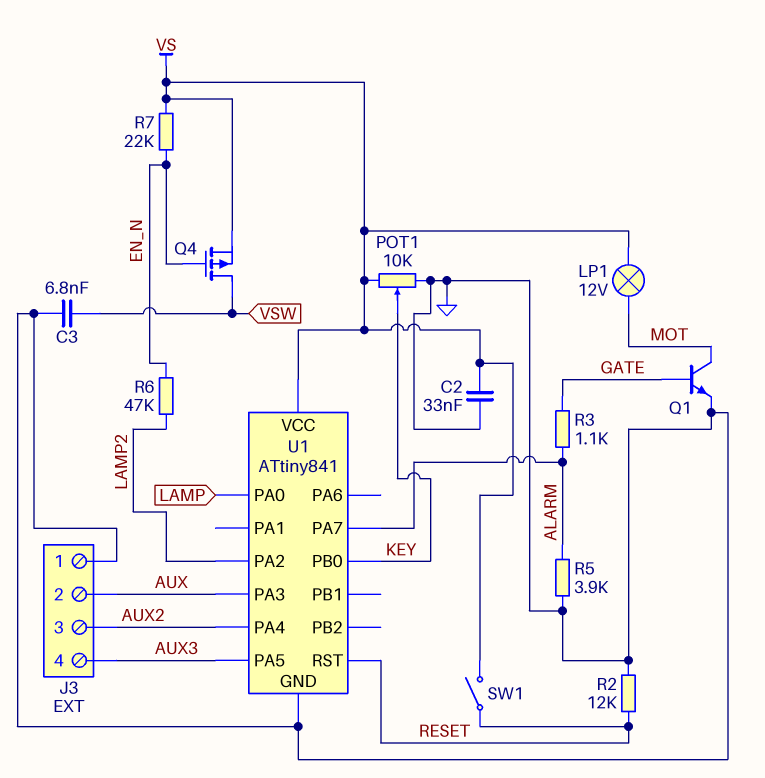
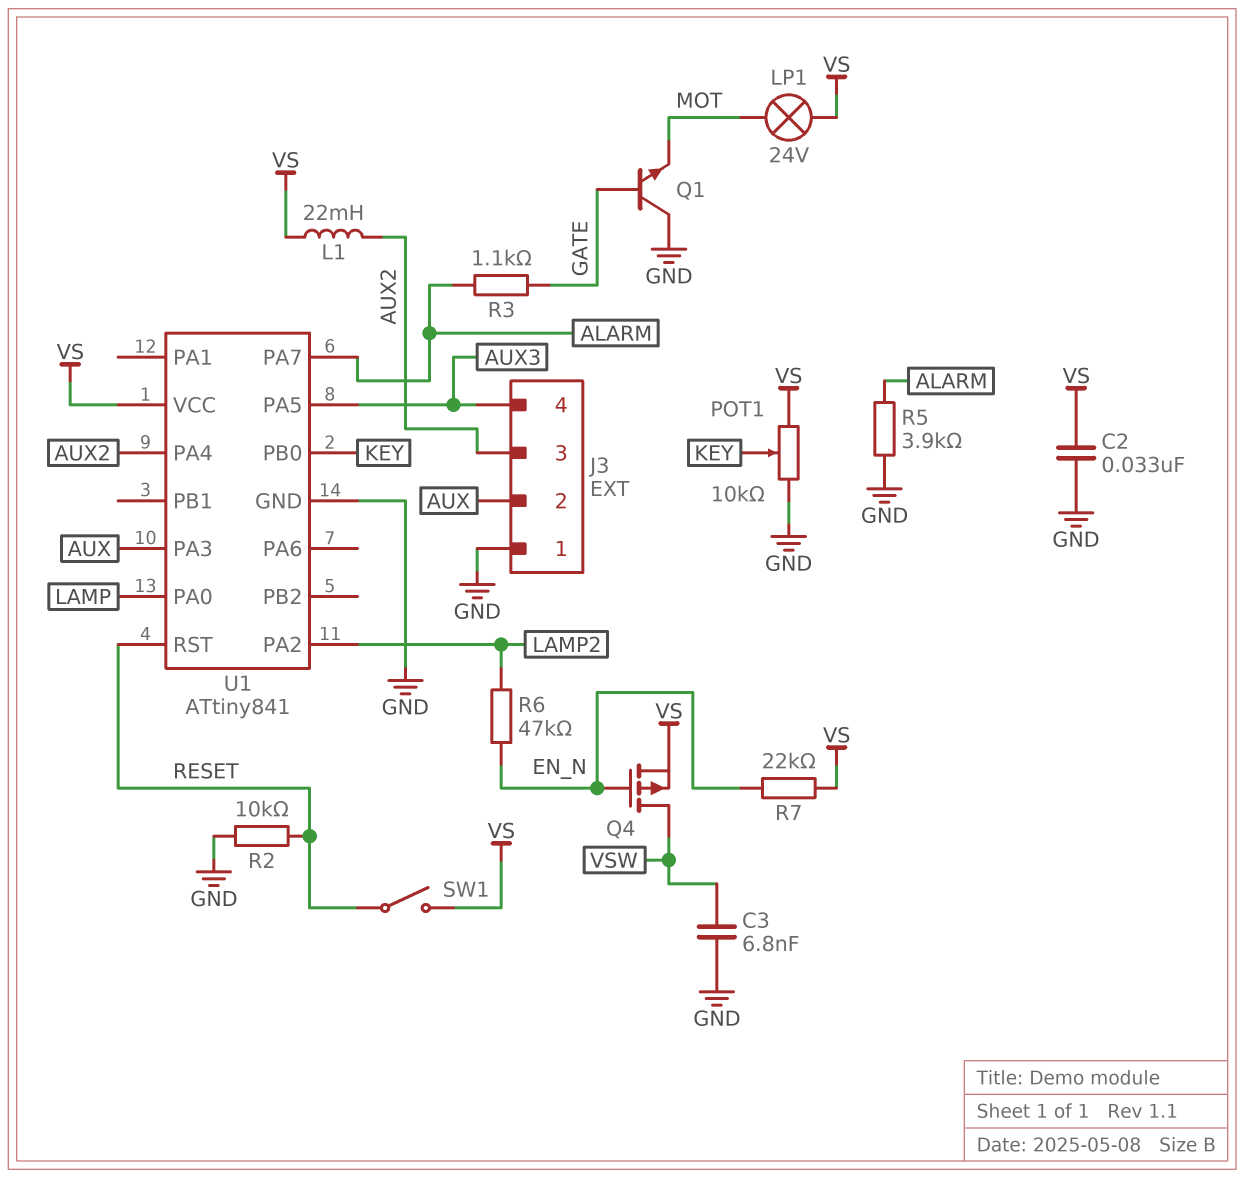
L1: none -> 22mH (AUX2, VS)
LP1: lamp 12V (MOT, VS) -> lamp 24V (MOT, VS)
Q1: NPN (B GATE, C MOT, E GND) -> NPN (B GATE, C GND, E MOT)
R2: 12k (GND, RESET) -> 10k (GND, RESET)

